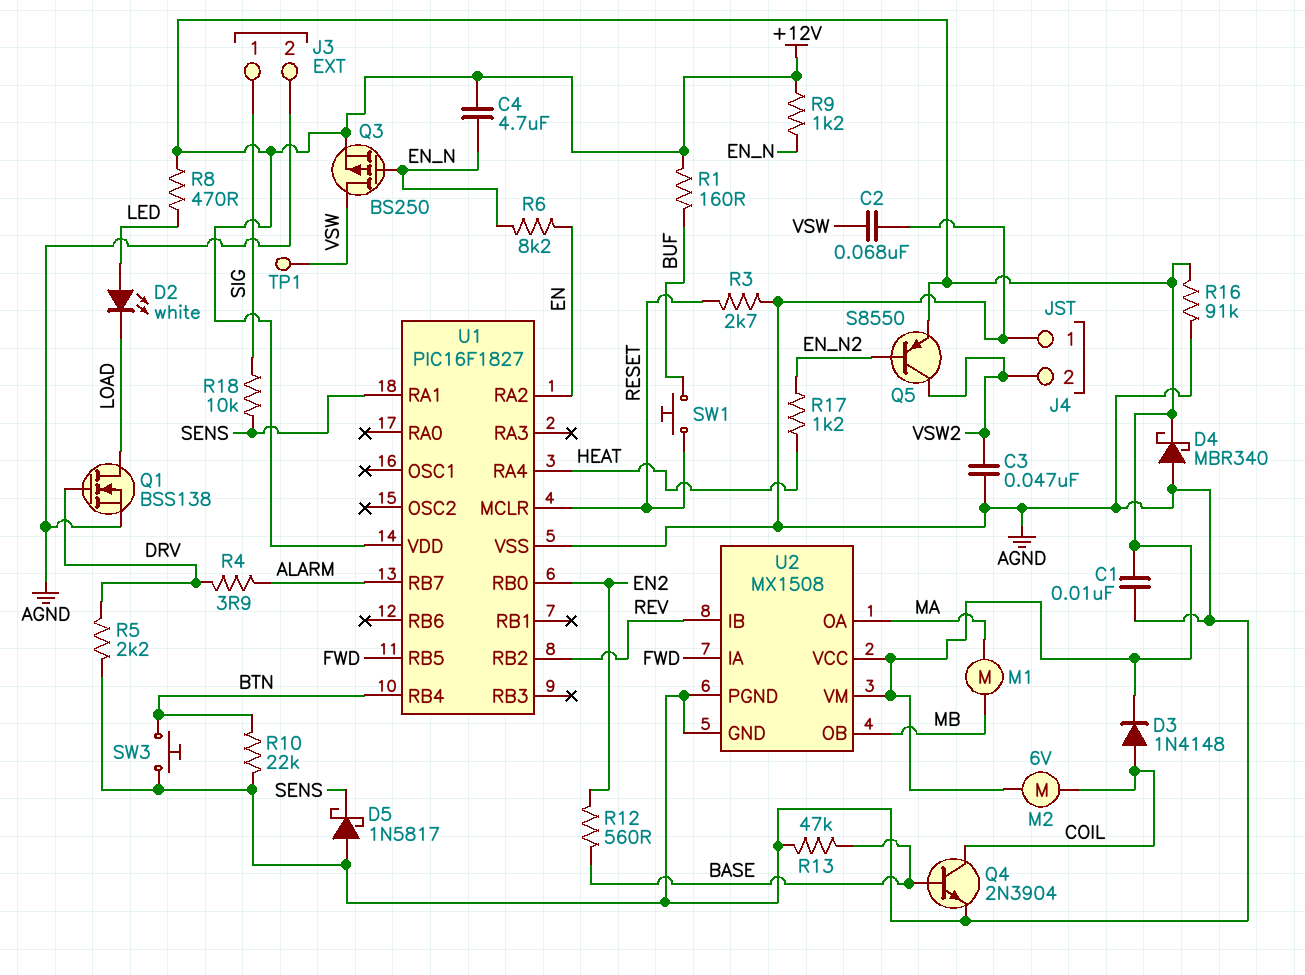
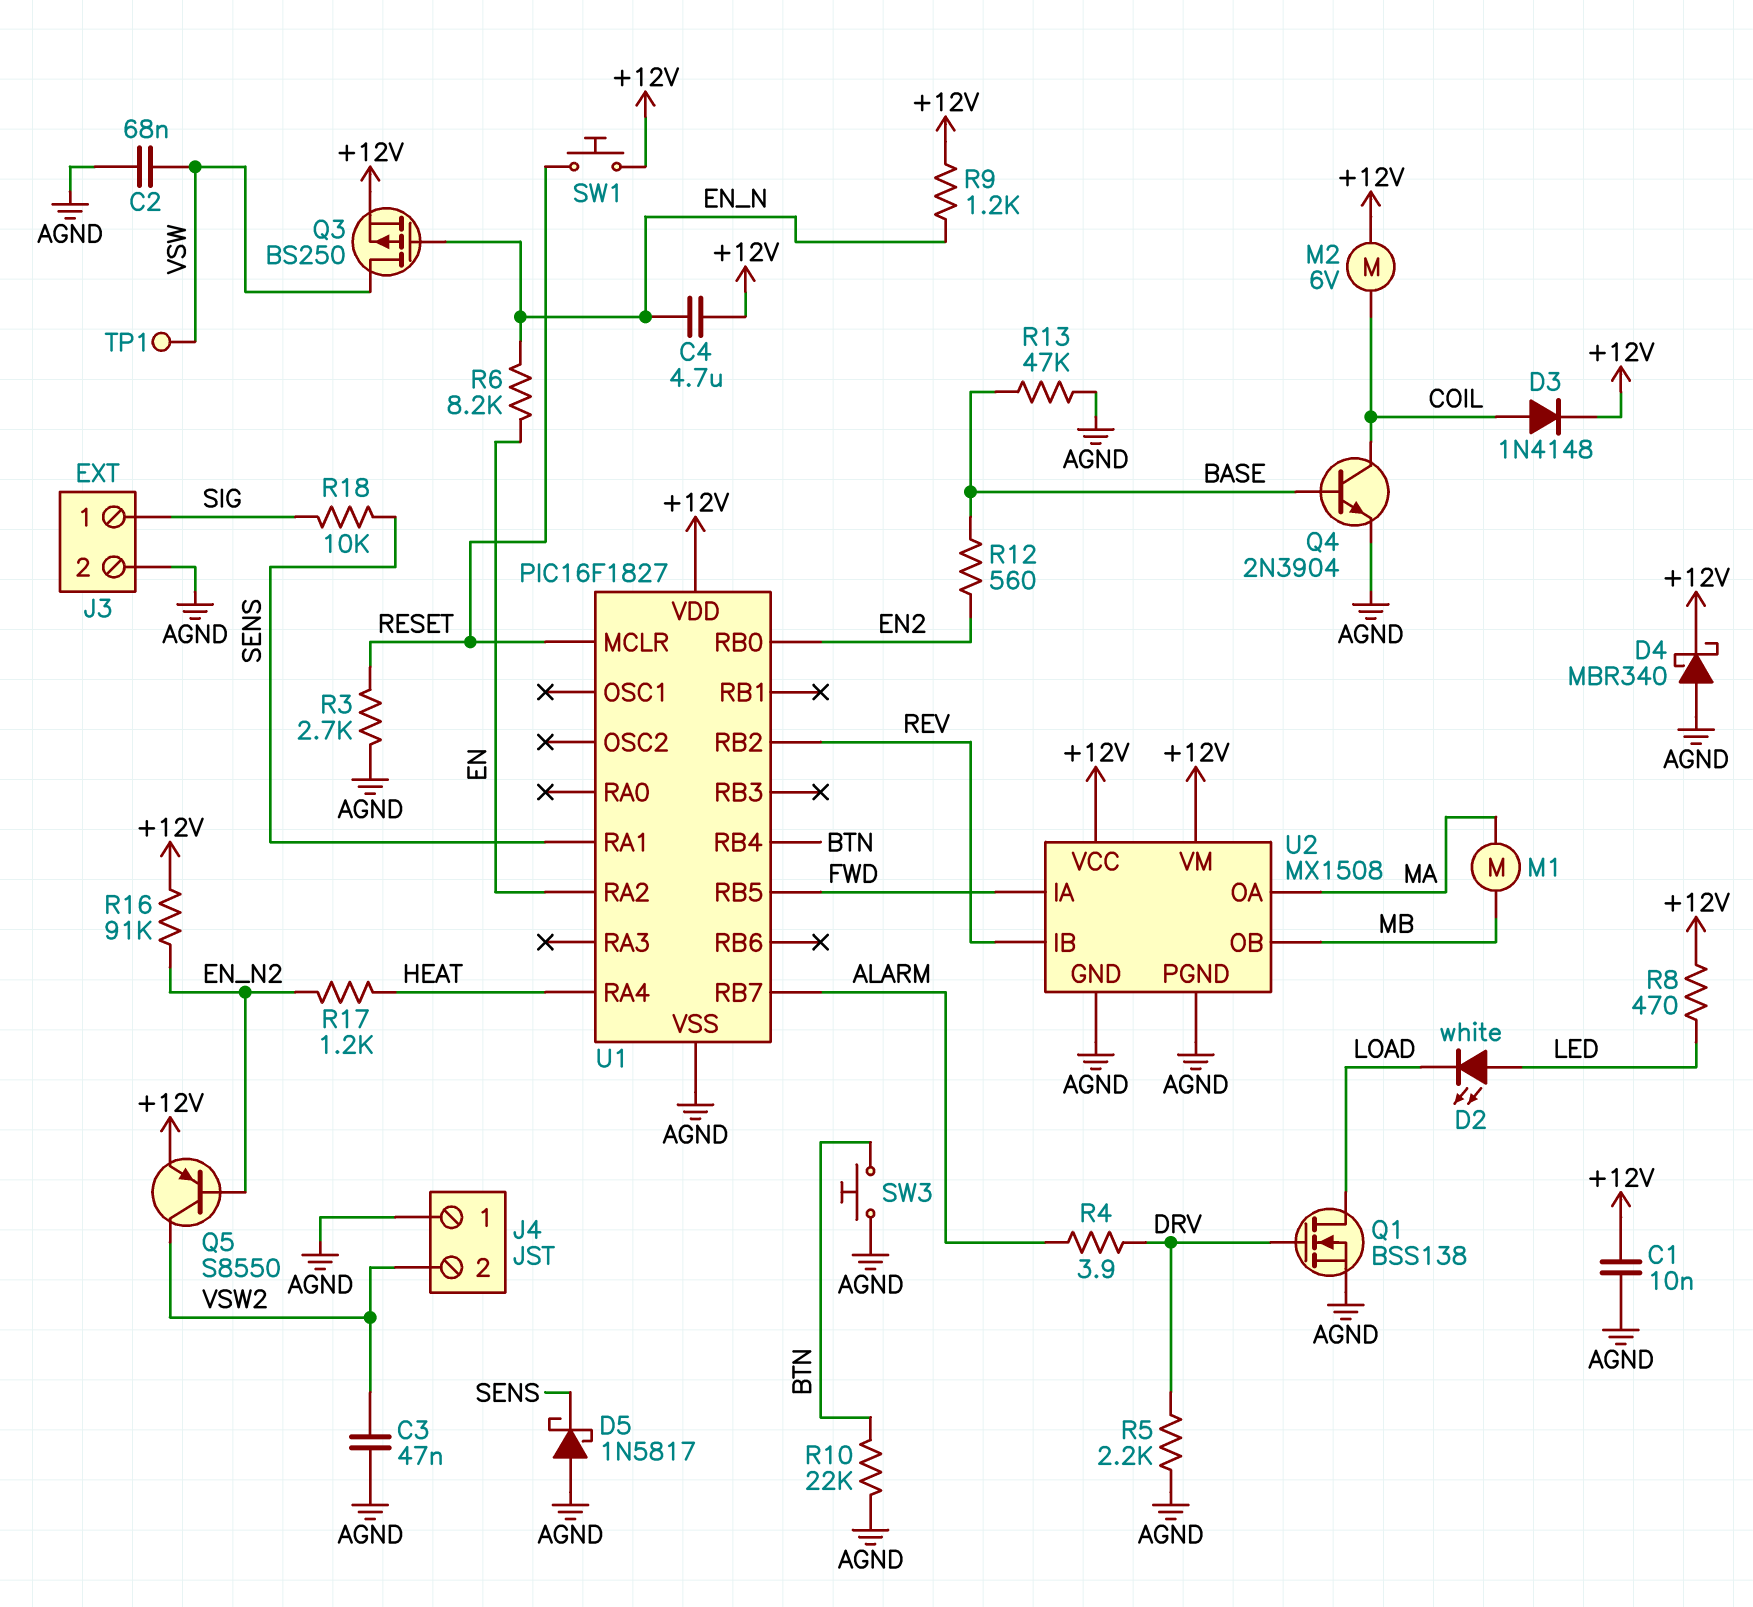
R1: 160 (+12V, BUF) -> none
R16: 91k (+12V, AGND) -> 91k (+12V, EN_N2)
SW1: button (BUF, RESET) -> button (+12V, RESET)

